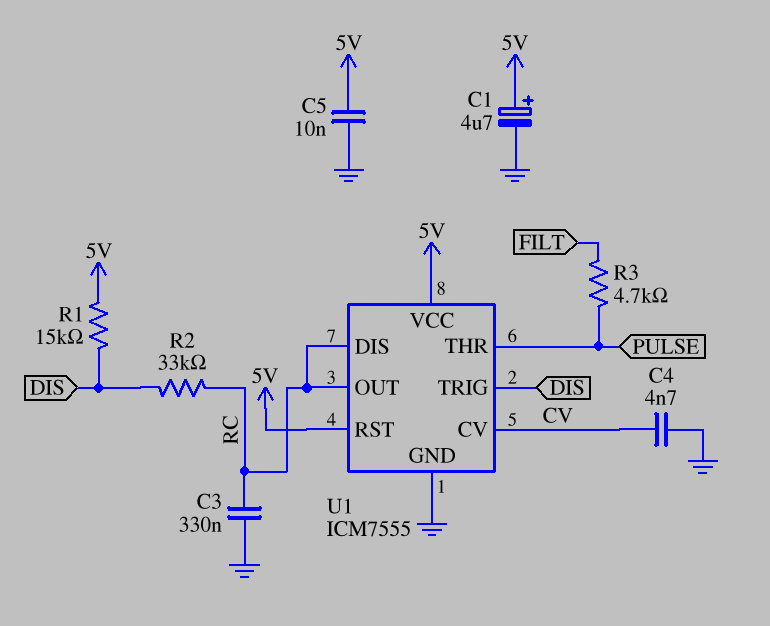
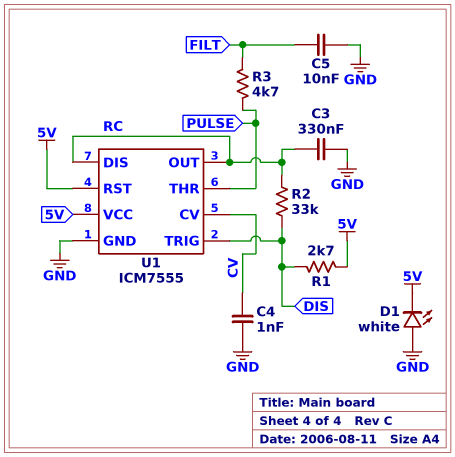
C1: 4.7uF (plus 5V, minus GND) -> none
C4: 4.7nF (CV, GND) -> 1nF (CV, GND)
C5: 10nF (5V, GND) -> 10nF (FILT, GND)
D1: none -> LED white (A GND, K 5V)
R1: 15k (5V, DIS) -> 2.7k (5V, DIS)

